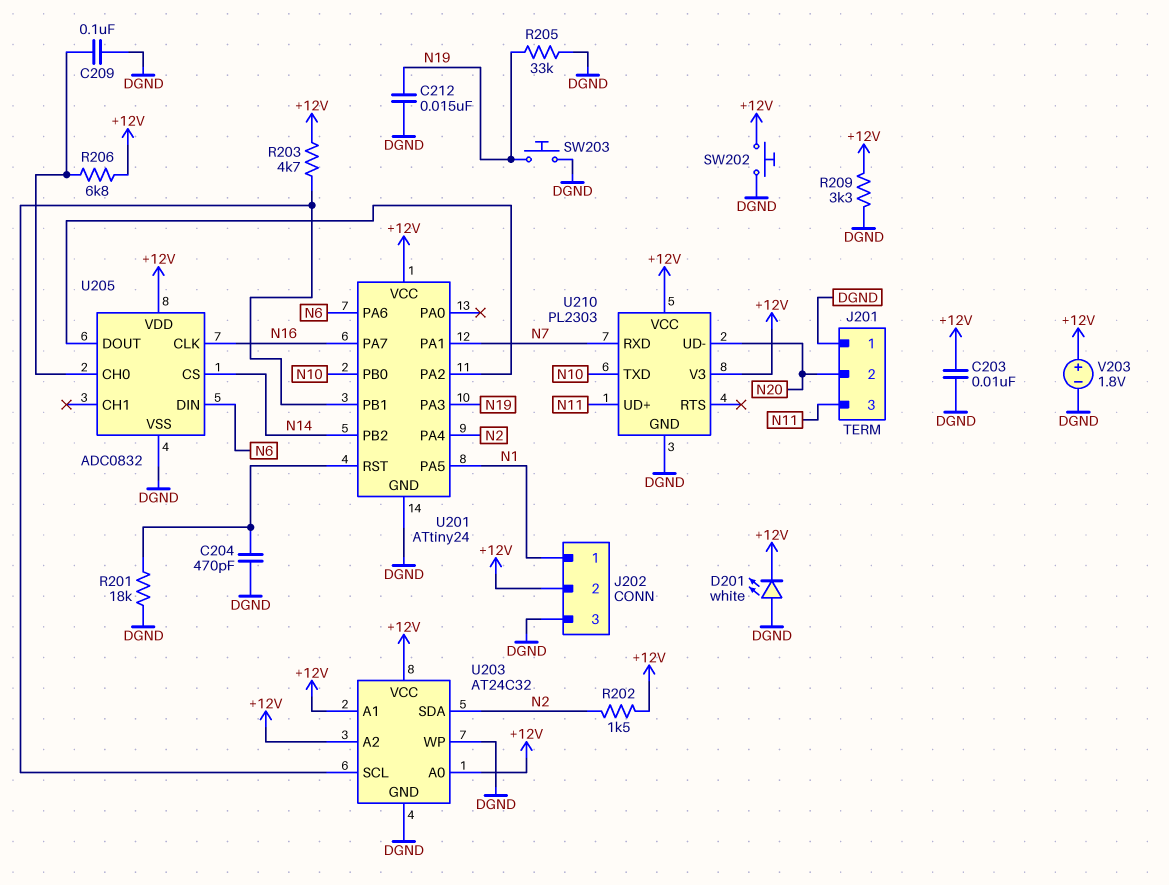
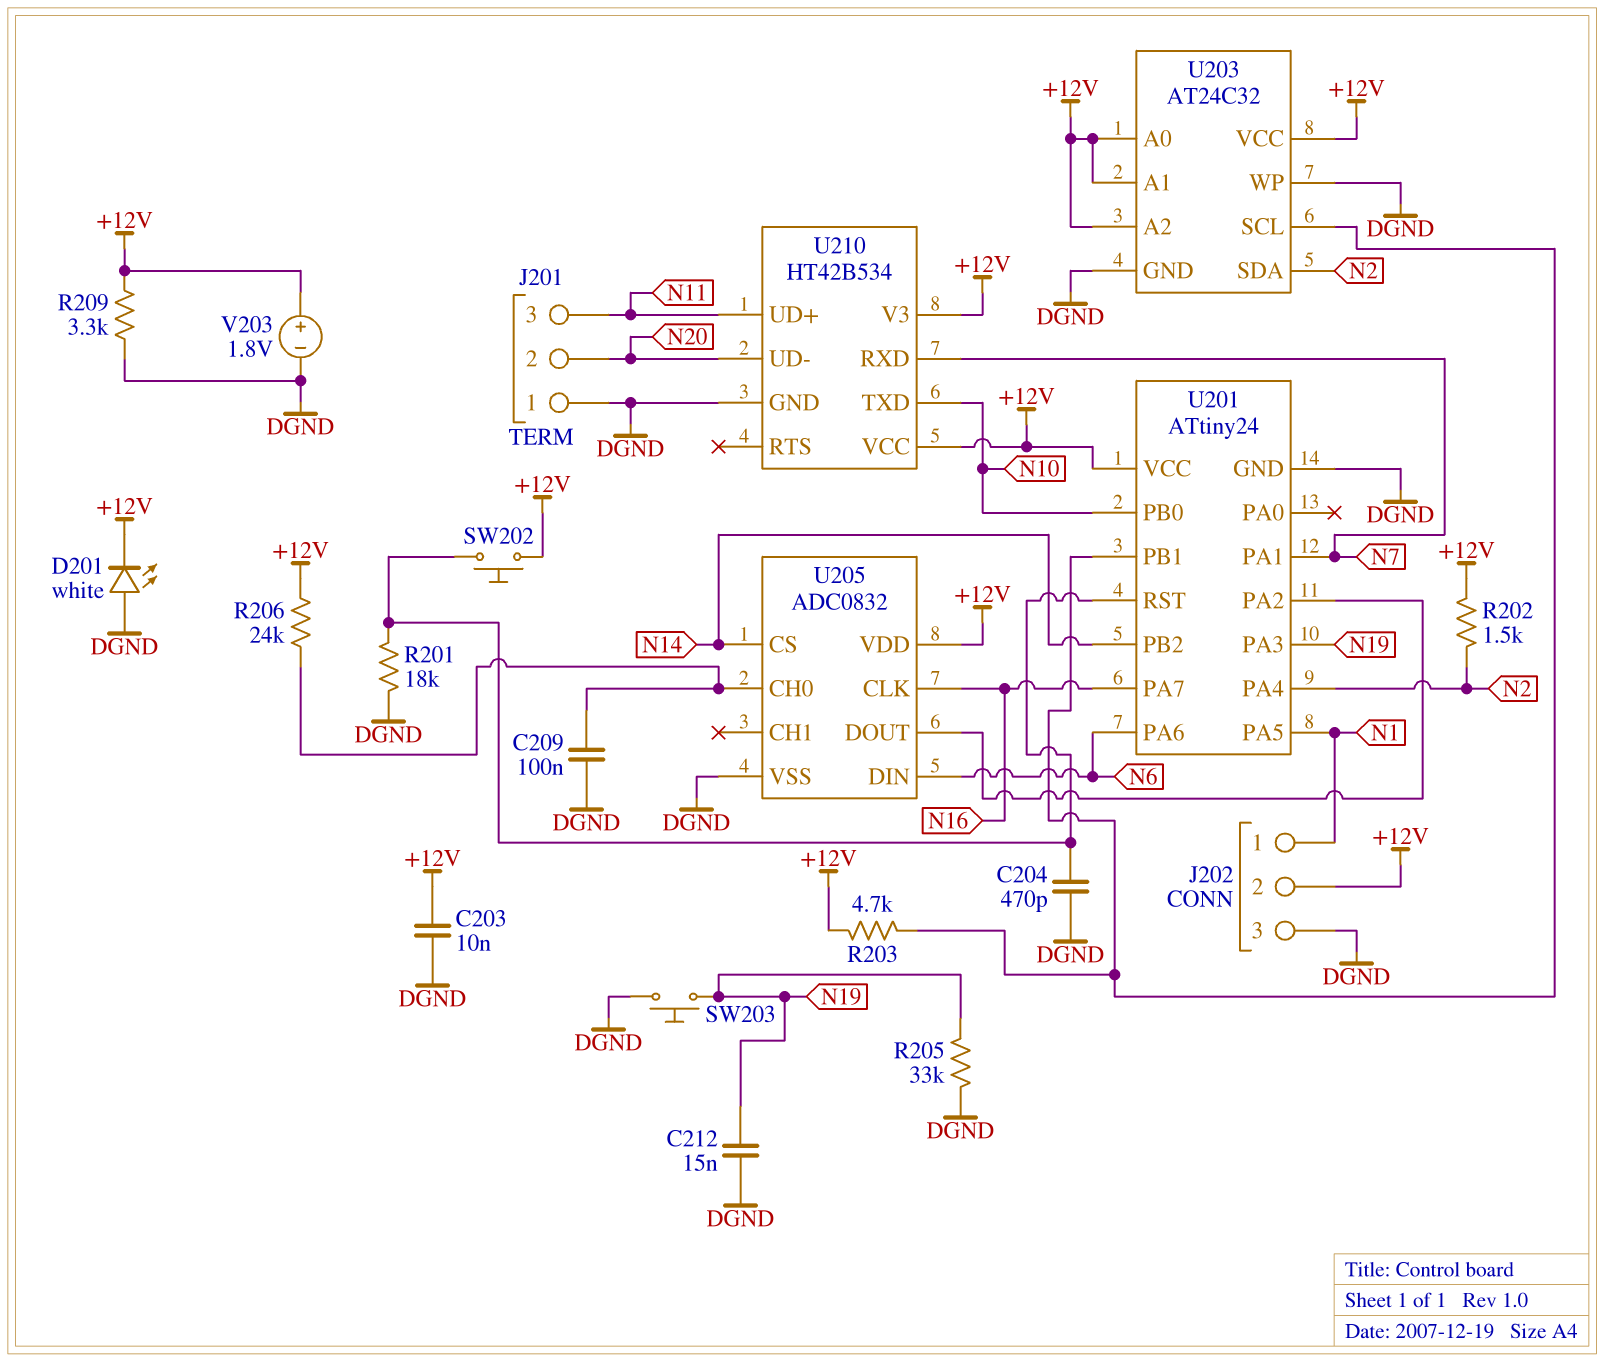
R206: 6.8k (+12V, U205/CH0) -> 24k (+12V, U205/CH0)
SW202: button (+12V, DGND) -> button (+12V, U201/RST)
U210: PL2303 -> HT42B534

